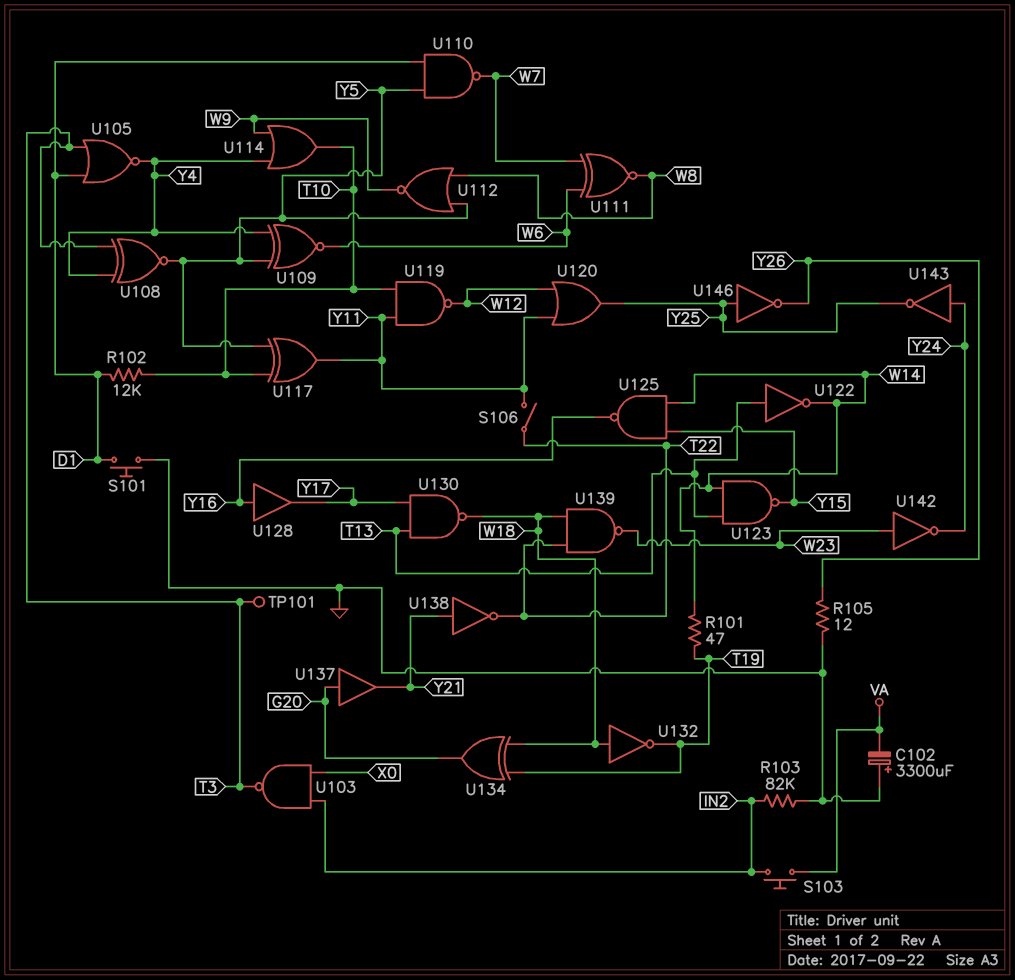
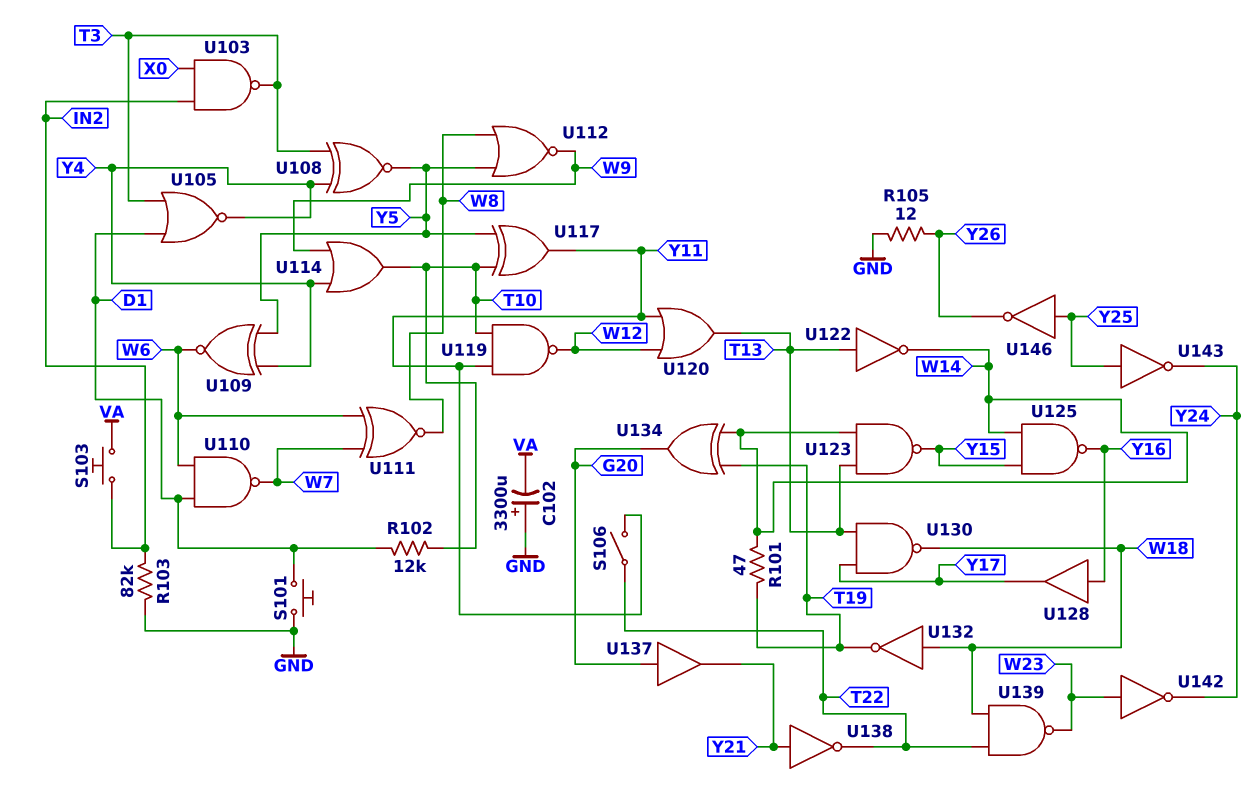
TP101: test point (T3) -> none
U110: NAND (in D1, in Y5, out W7) -> NAND (in D1, in W6, out W7)
U120: OR (in W12, in Y11, out Y25) -> OR (in W12, in Y11, out T13)
U134: XOR (in T19, in W18, out G20) -> XOR (in T19, in W14, out G20)
U143: NOT (in Y24, out Y25) -> NOT (in Y25, out Y24)

